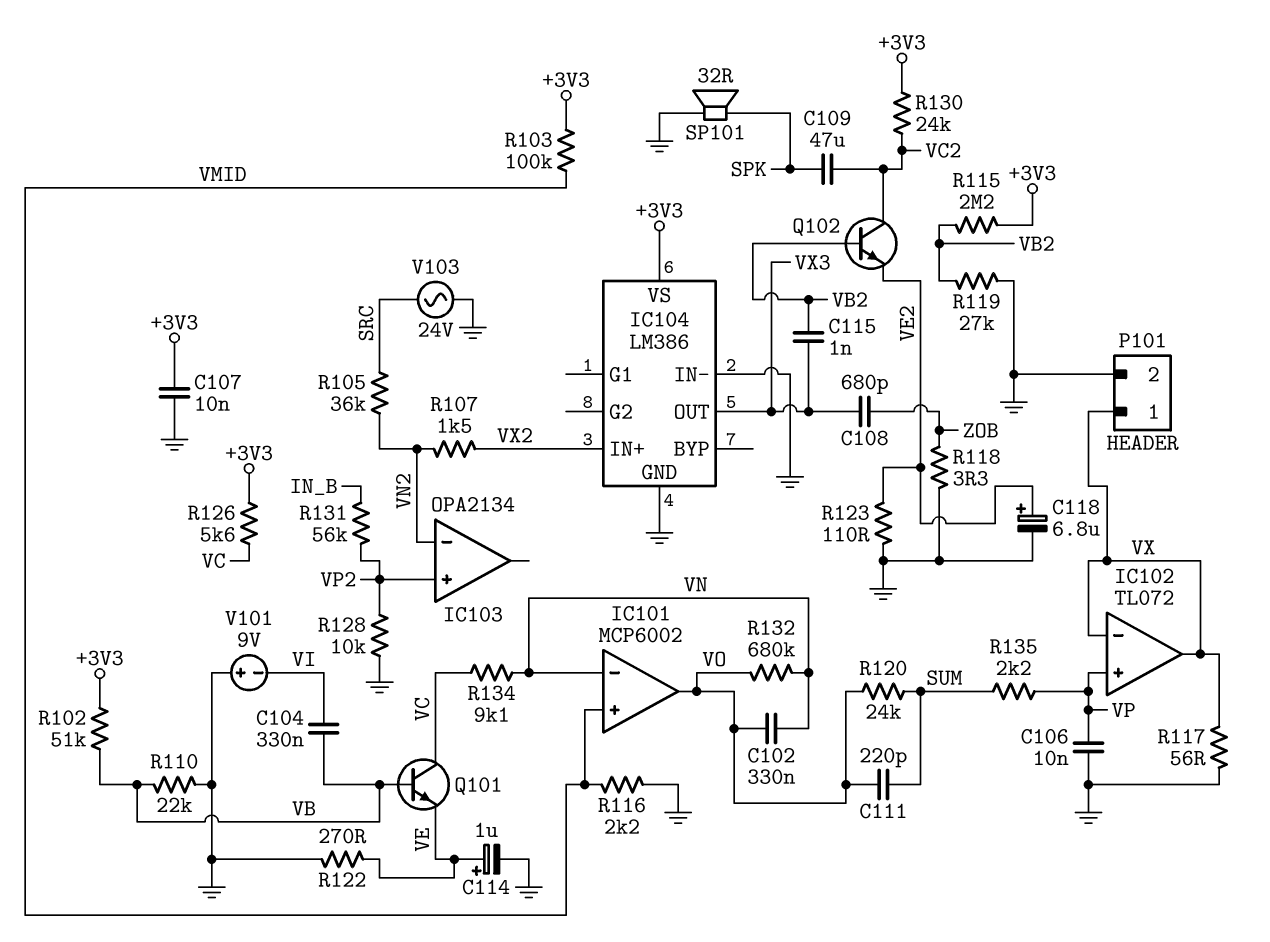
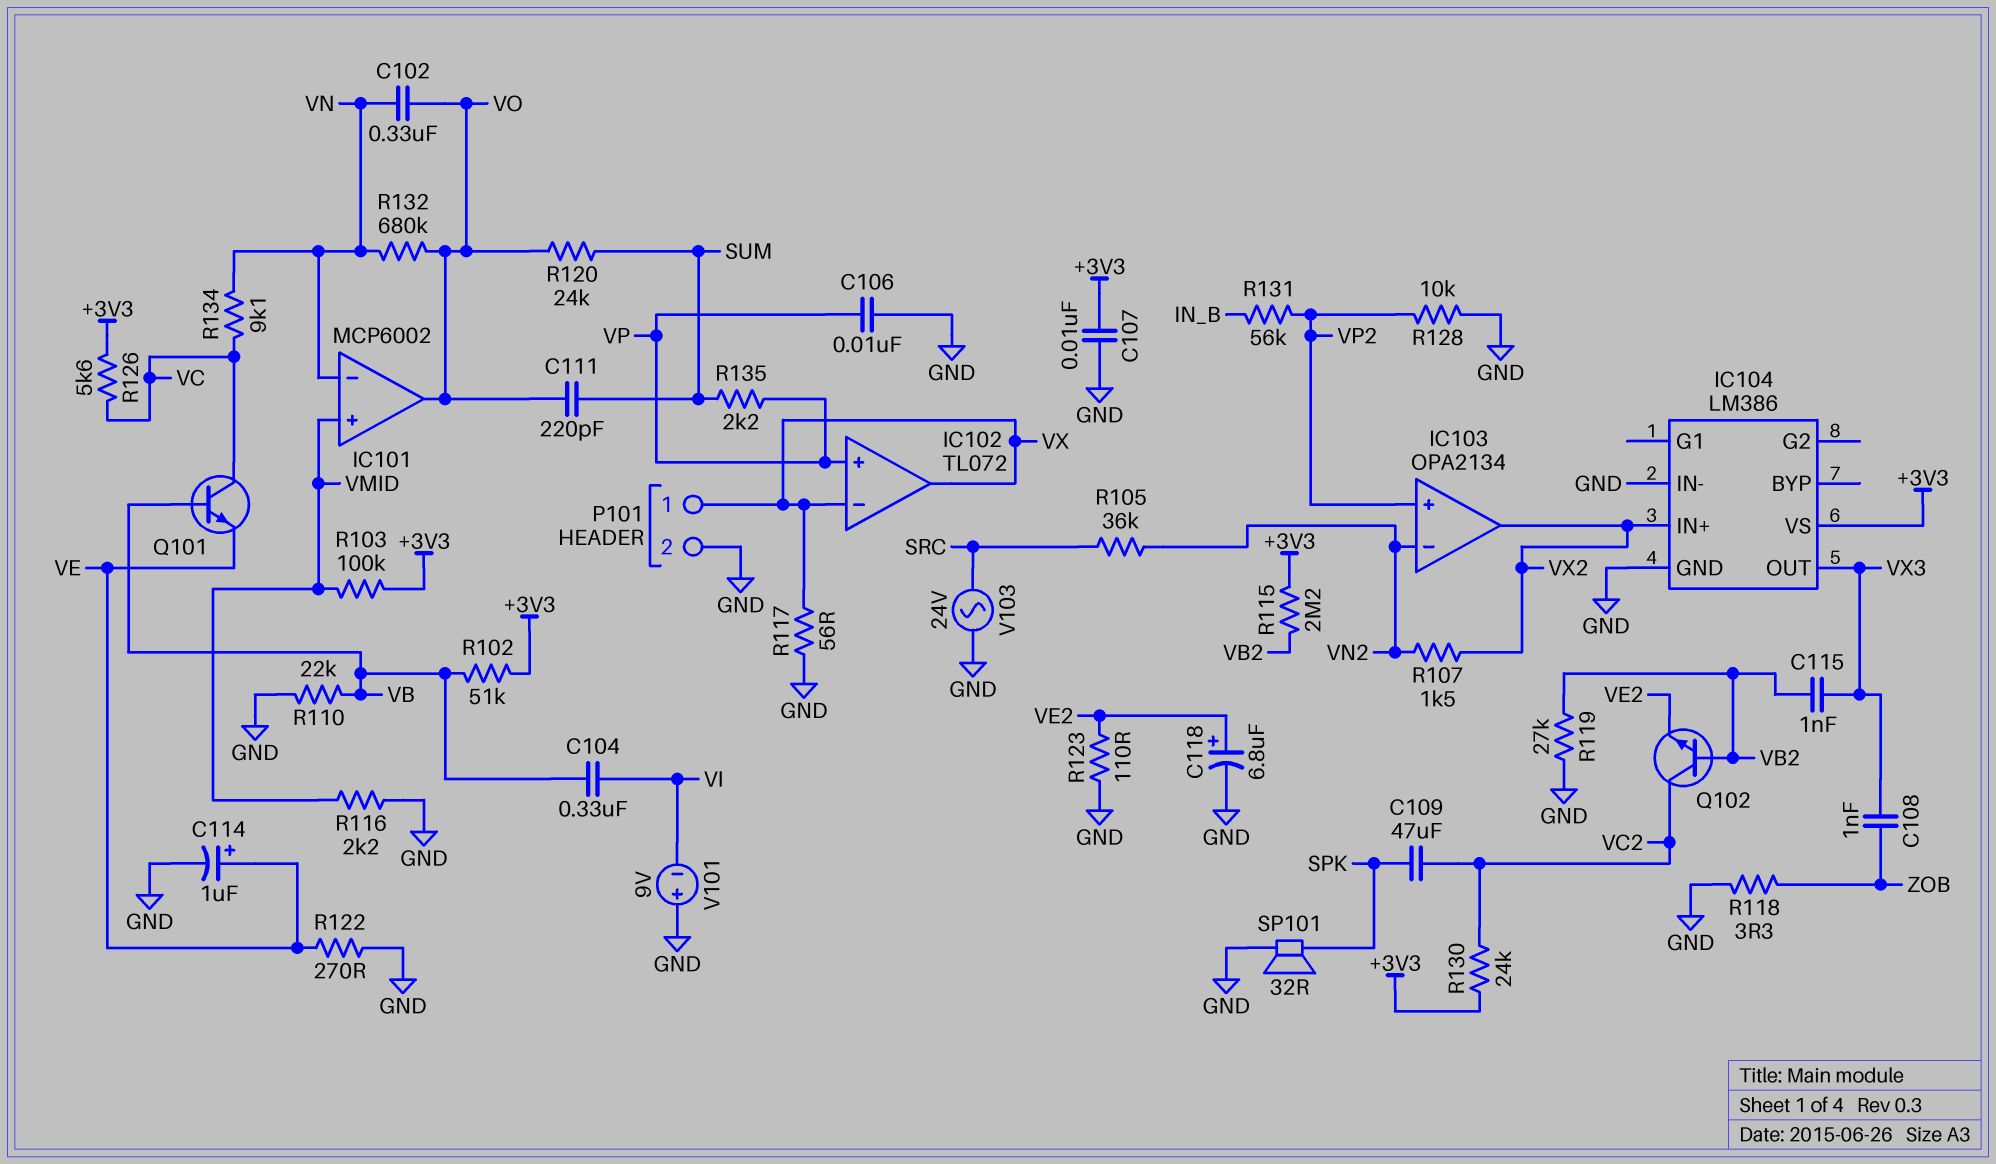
C108: 680pF (VX3, ZOB) -> 1nF (VX3, ZOB)
IC103 pin out: none -> VX2

